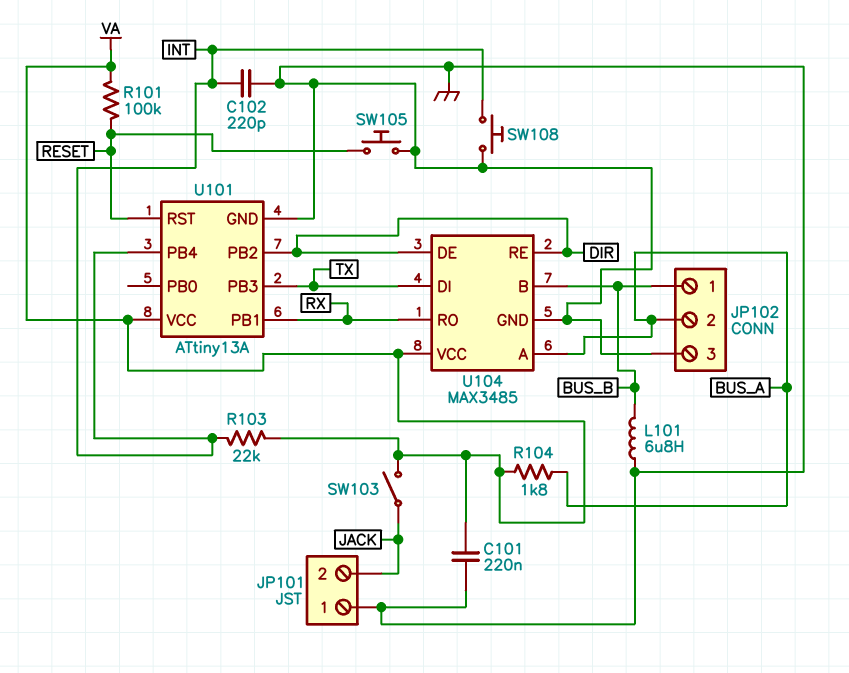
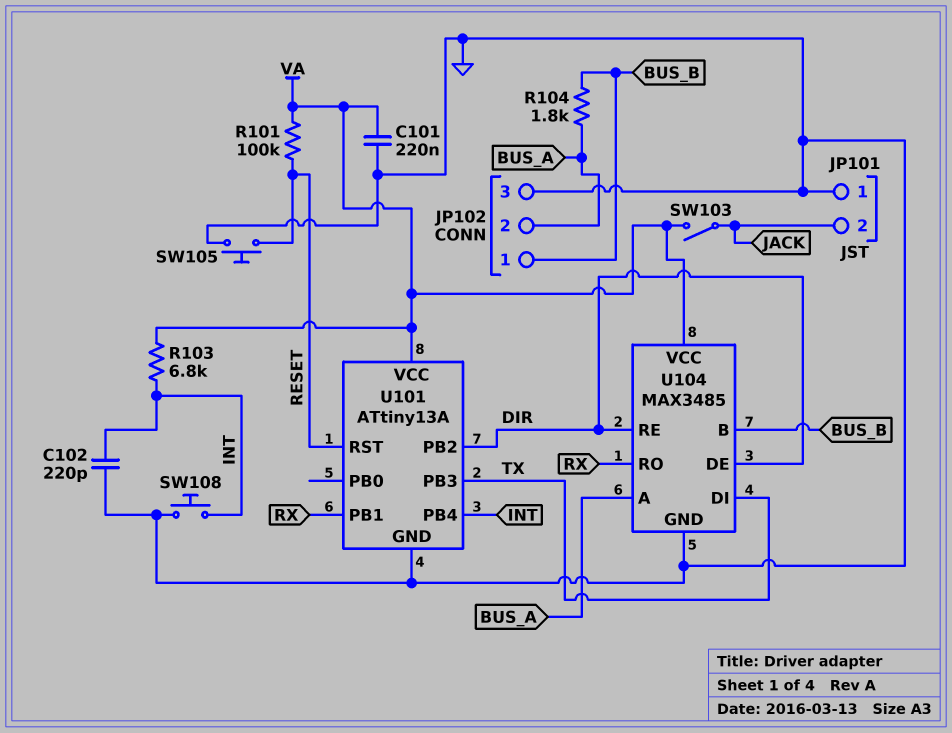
L101: 6.8uH (BUS_B, GND) -> none
R103: 22k (INT, VA) -> 6.8k (INT, VA)
R104: 1.8k (BUS_A, VA) -> 1.8k (BUS_A, BUS_B)

